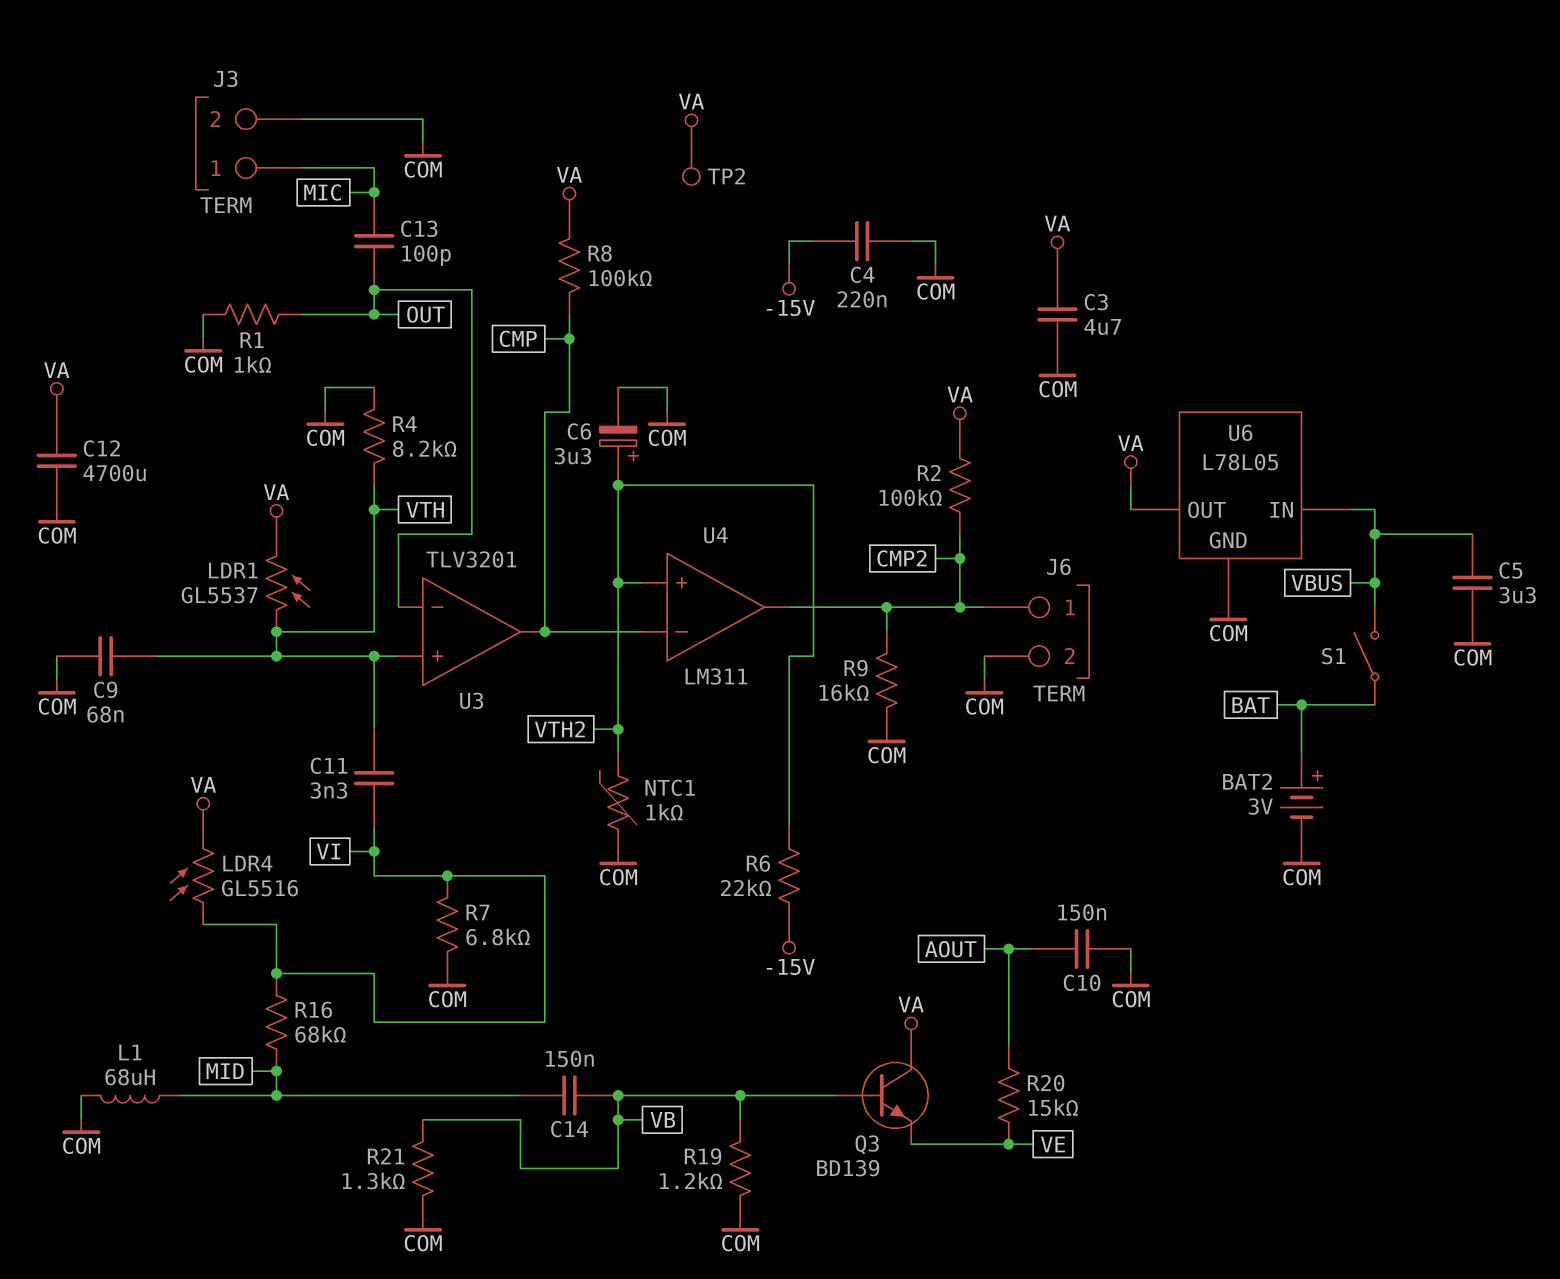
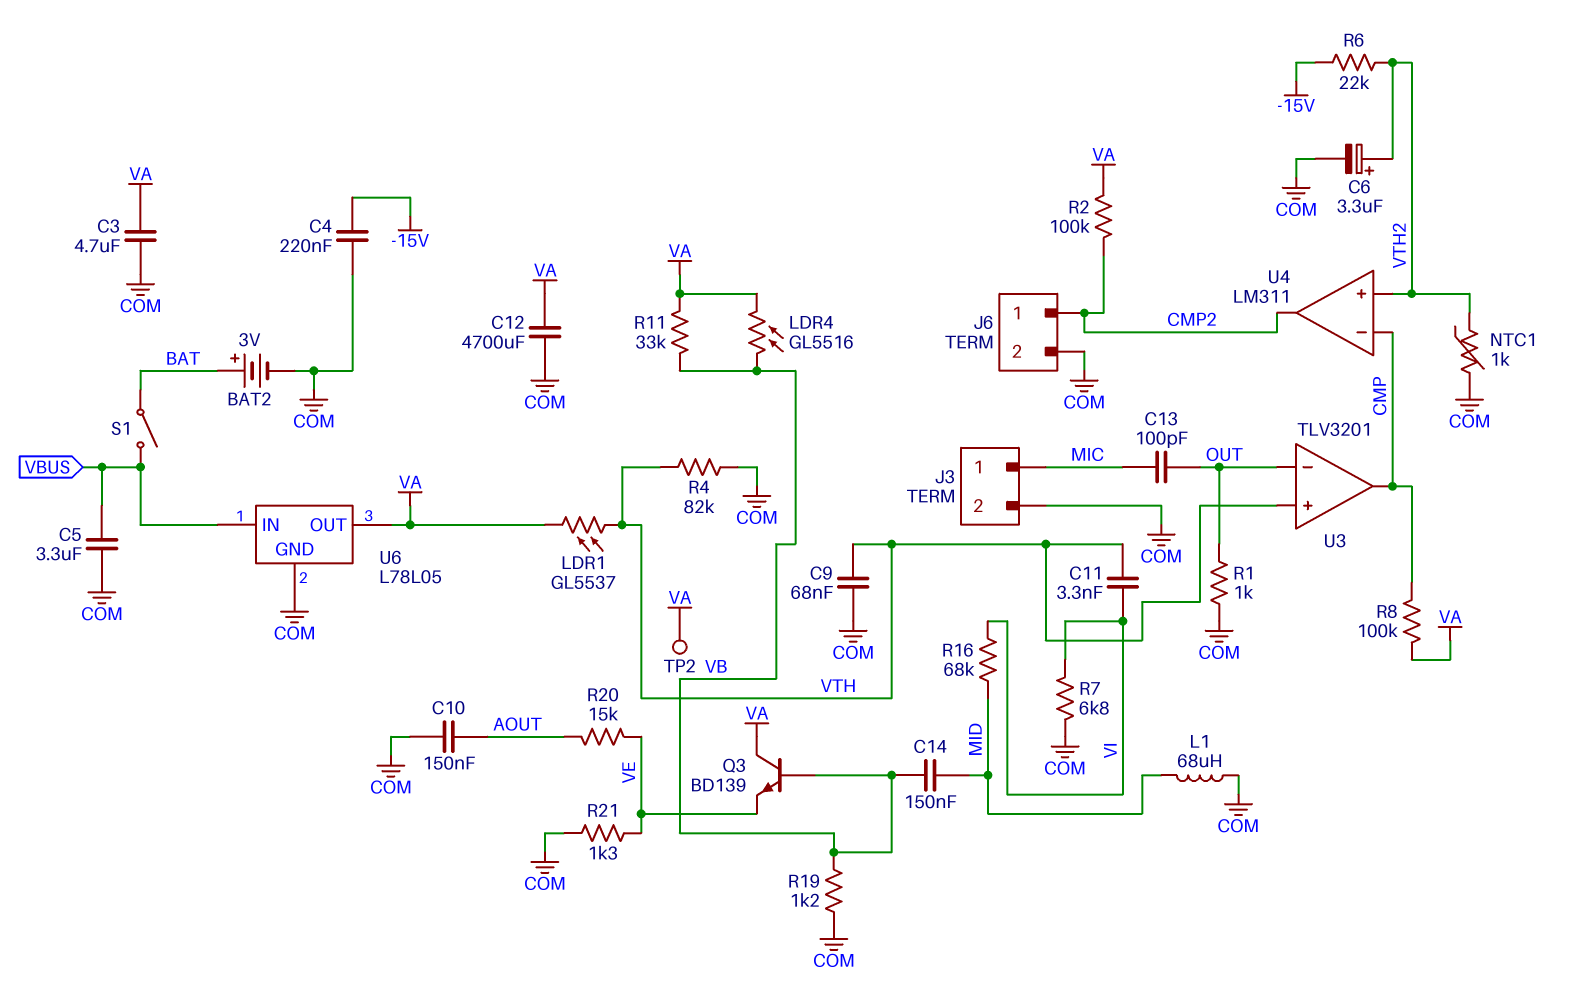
LDR4: GL5516 (VA, VI) -> GL5516 (VA, VB)
R4: 8.2k (COM, VTH) -> 82k (COM, VTH)
R9: 16k (CMP2, COM) -> none
R11: none -> 33k (VA, VB)
R21: 1.3k (COM, VB) -> 1.3k (COM, VE)

